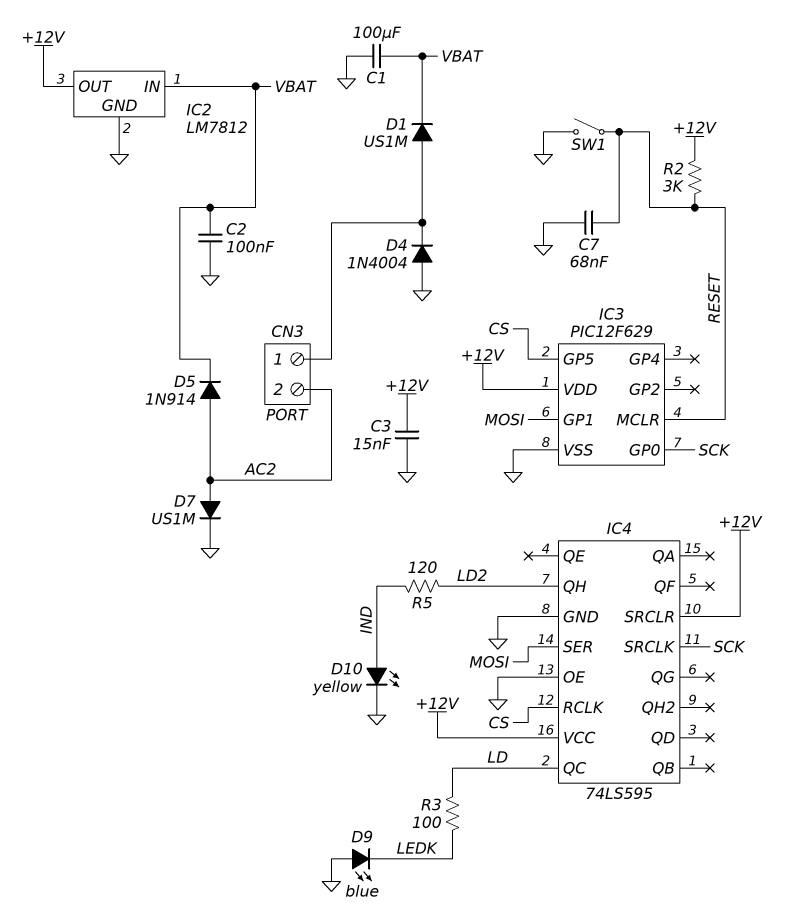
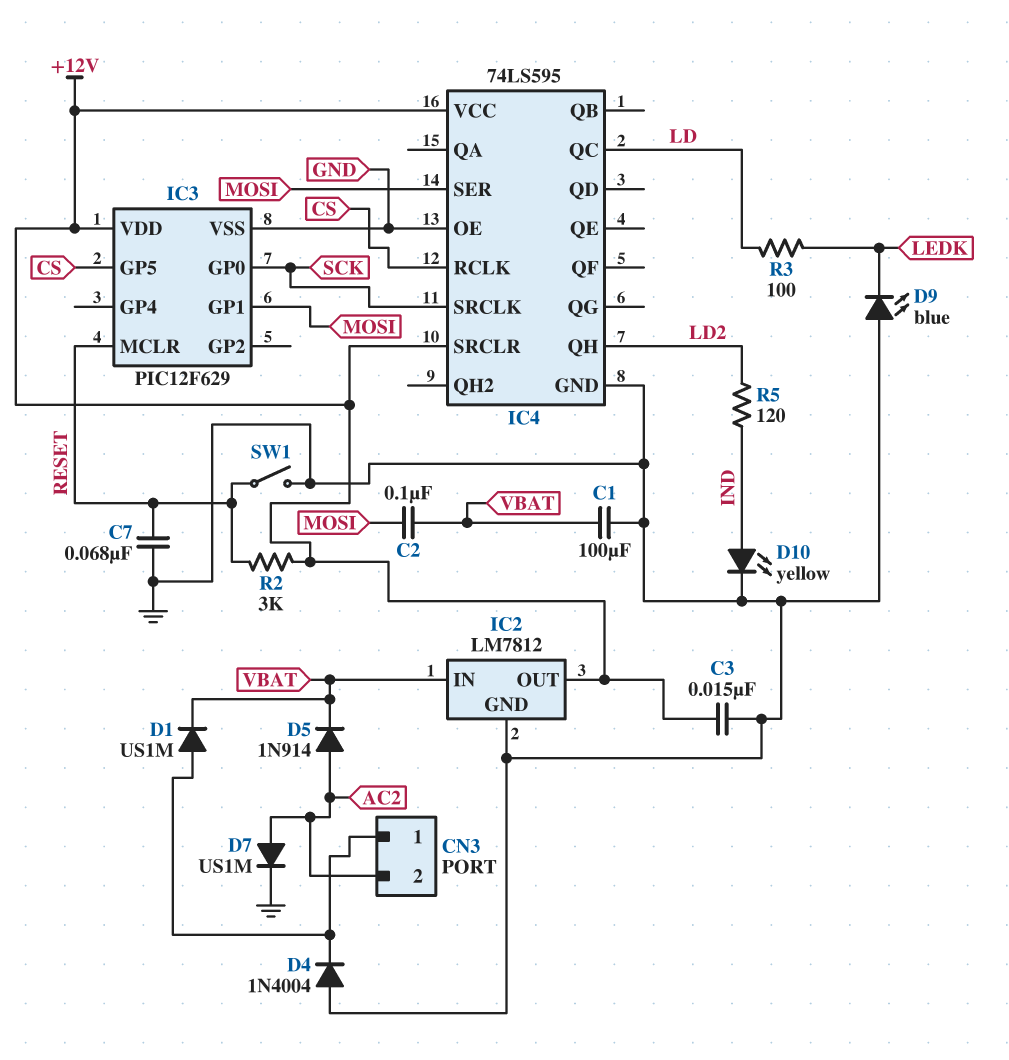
C2: 100nF (GND, VBAT) -> 100nF (MOSI, VBAT)

